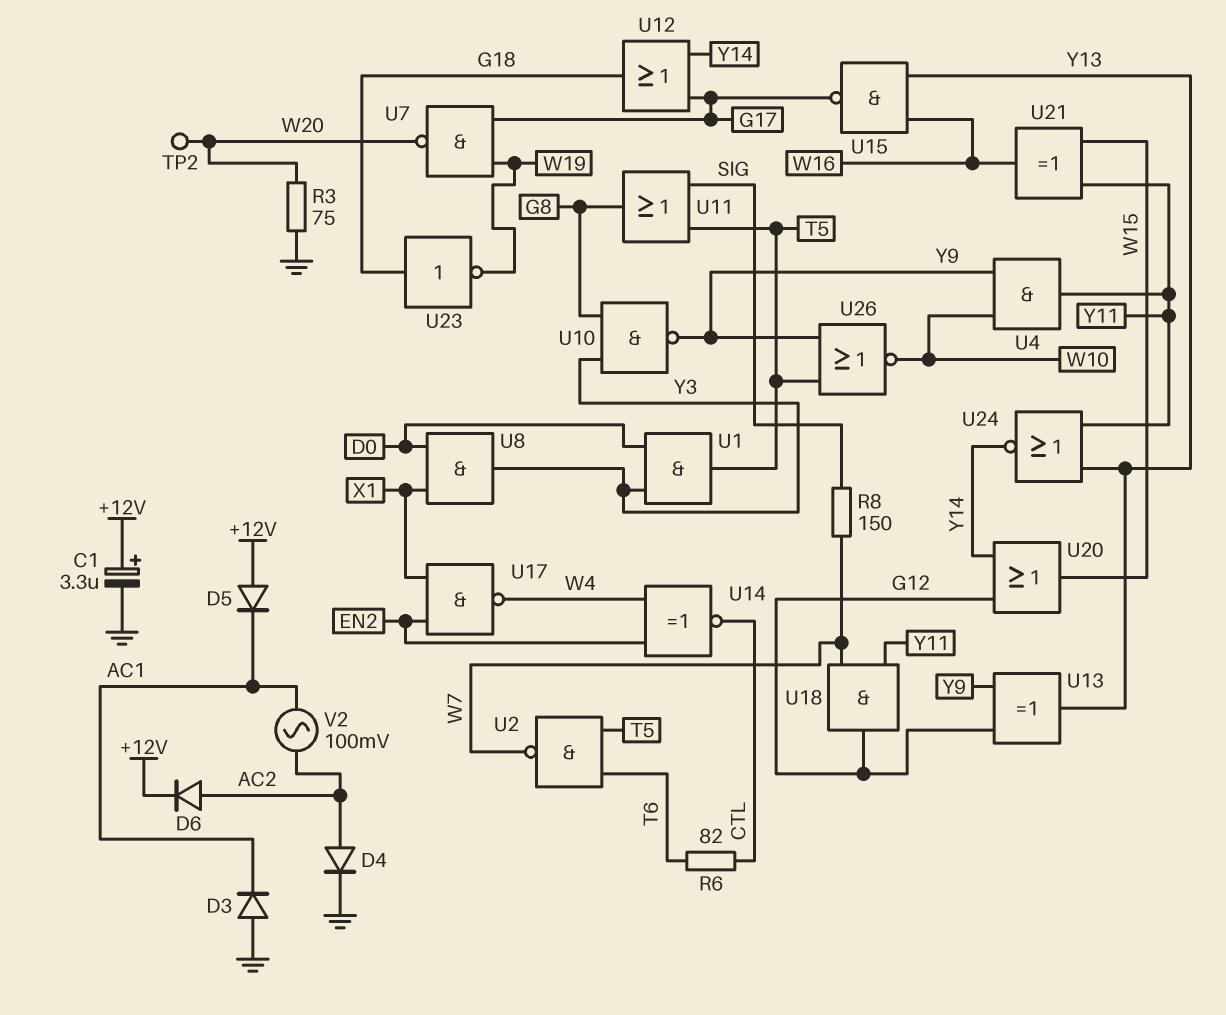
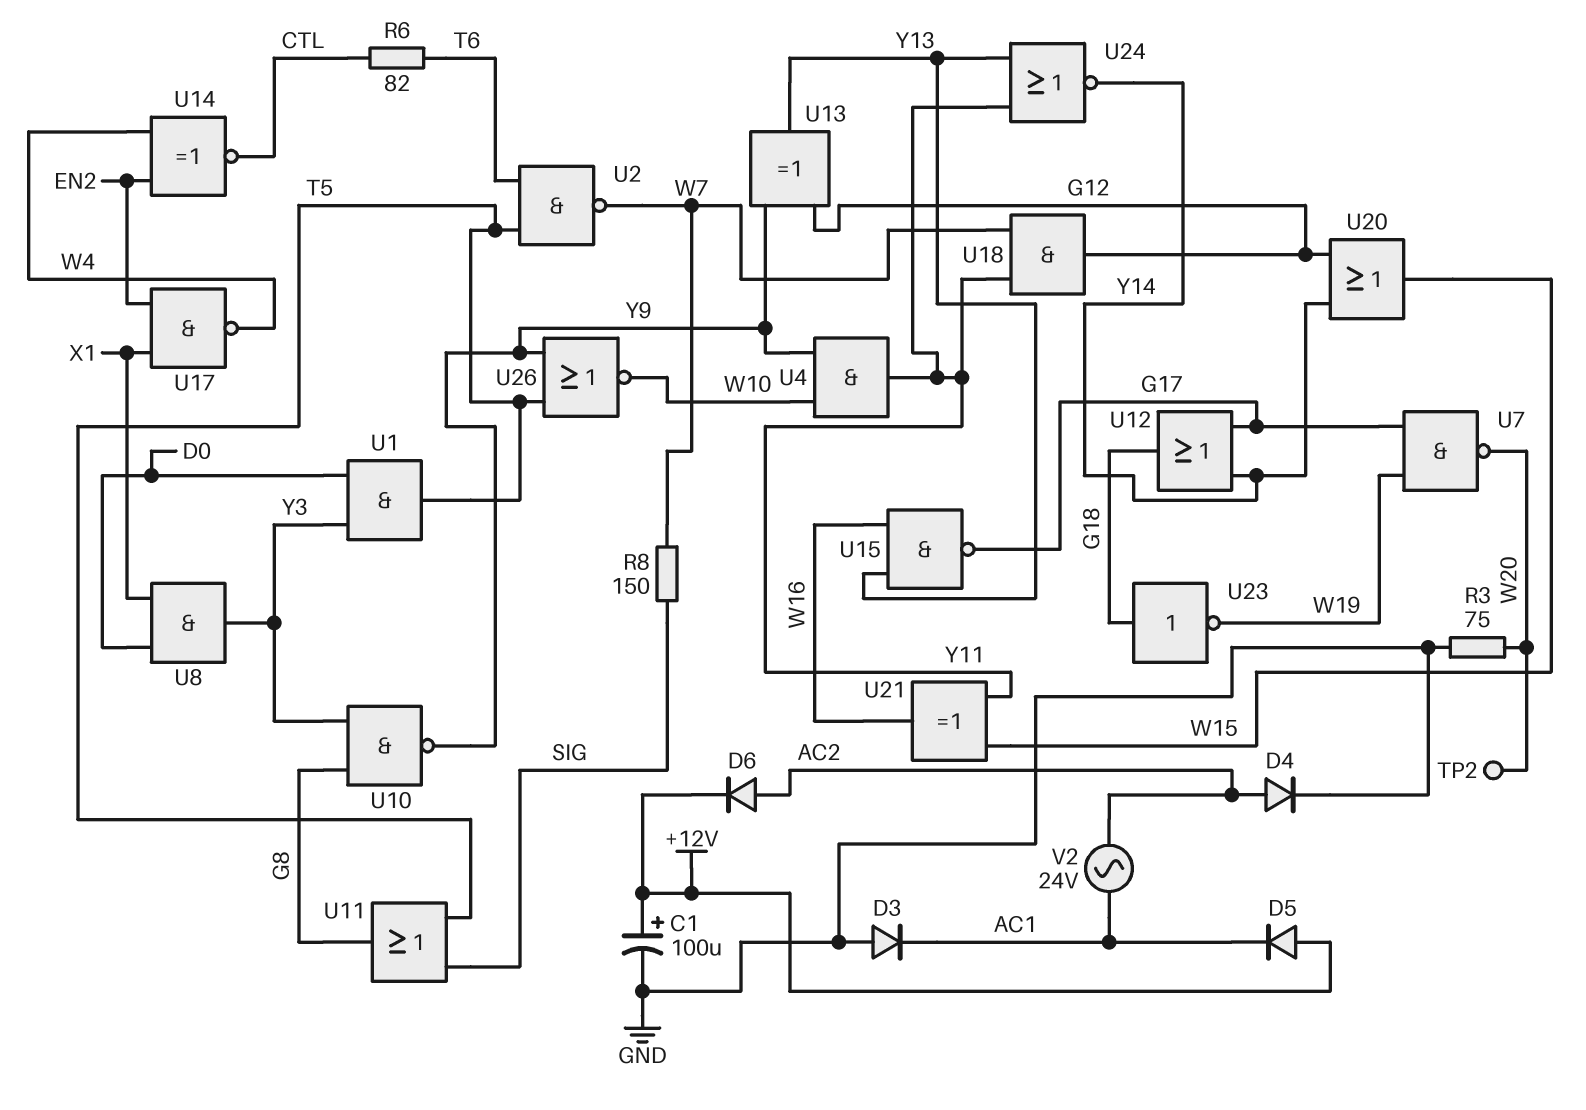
C1: 3.3uF (plus +12V, minus GND) -> 100uF (plus +12V, minus GND)
V2: AC 100mV (AC1, AC2) -> AC 24V (AC1, AC2)

